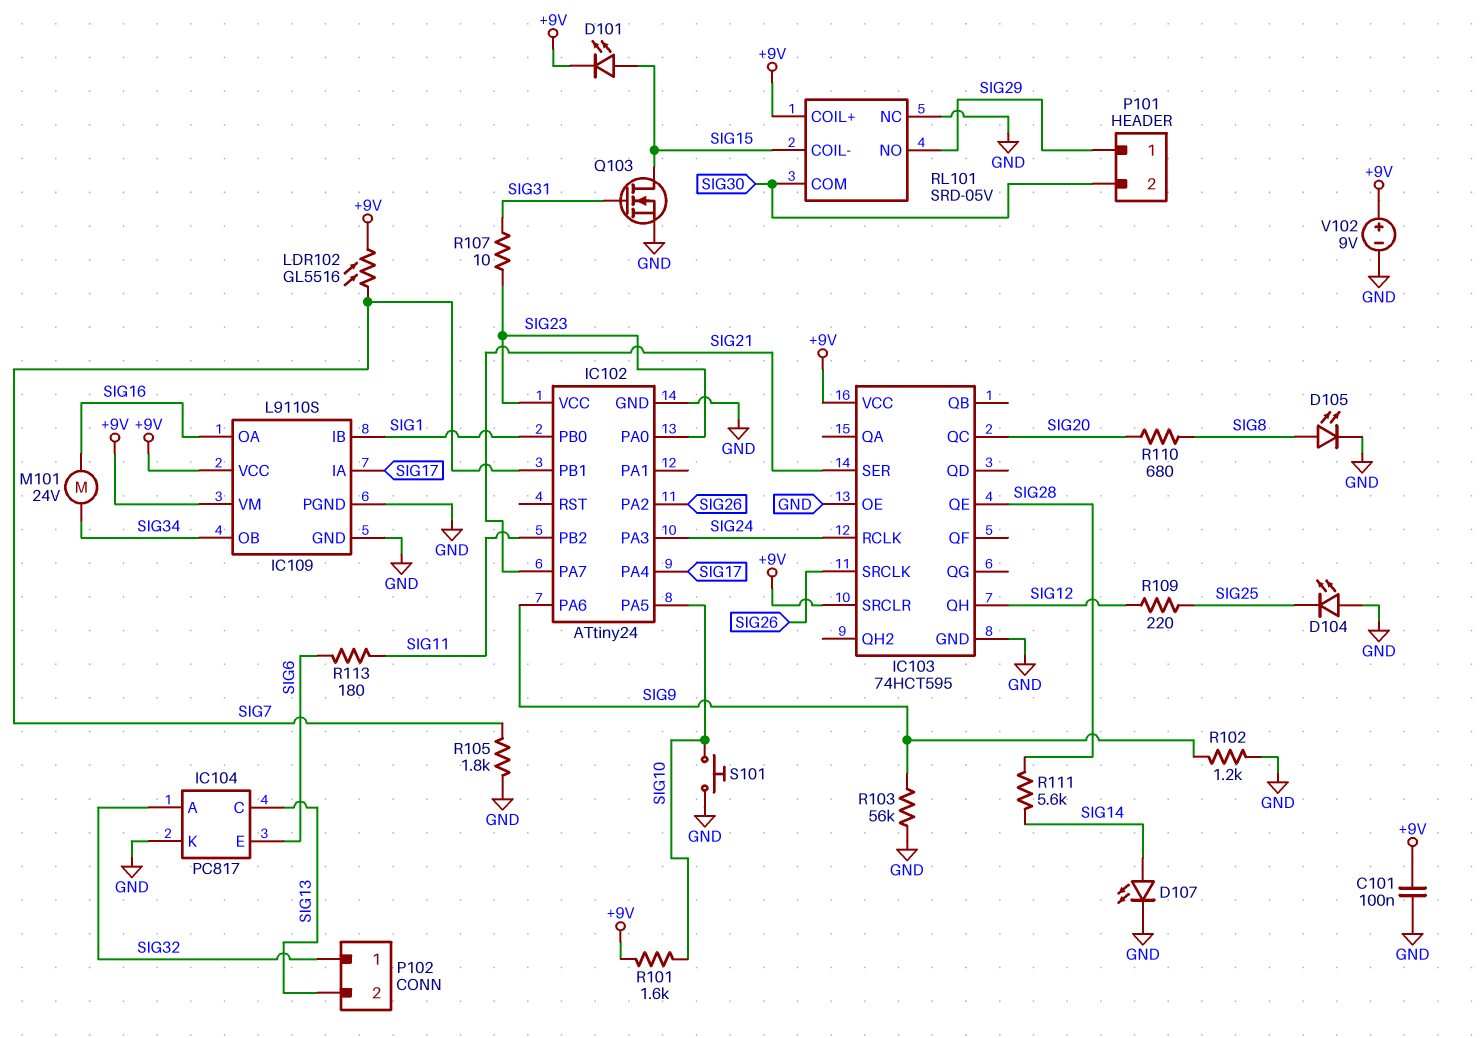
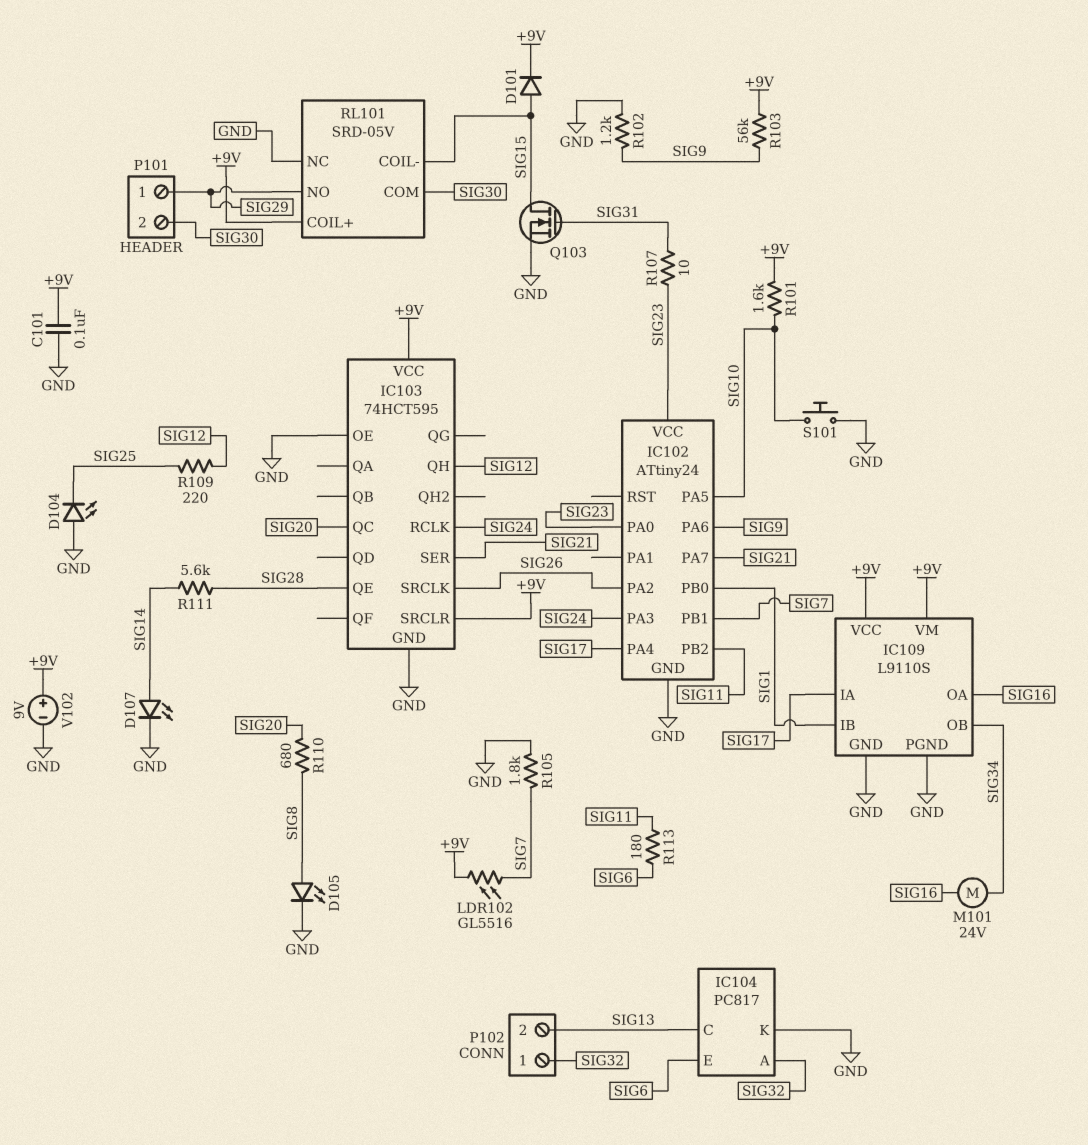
D101: LED (A SIG15, K +9V) -> diode (A SIG15, K +9V)
R103: 56k (GND, SIG9) -> 56k (+9V, SIG9)

